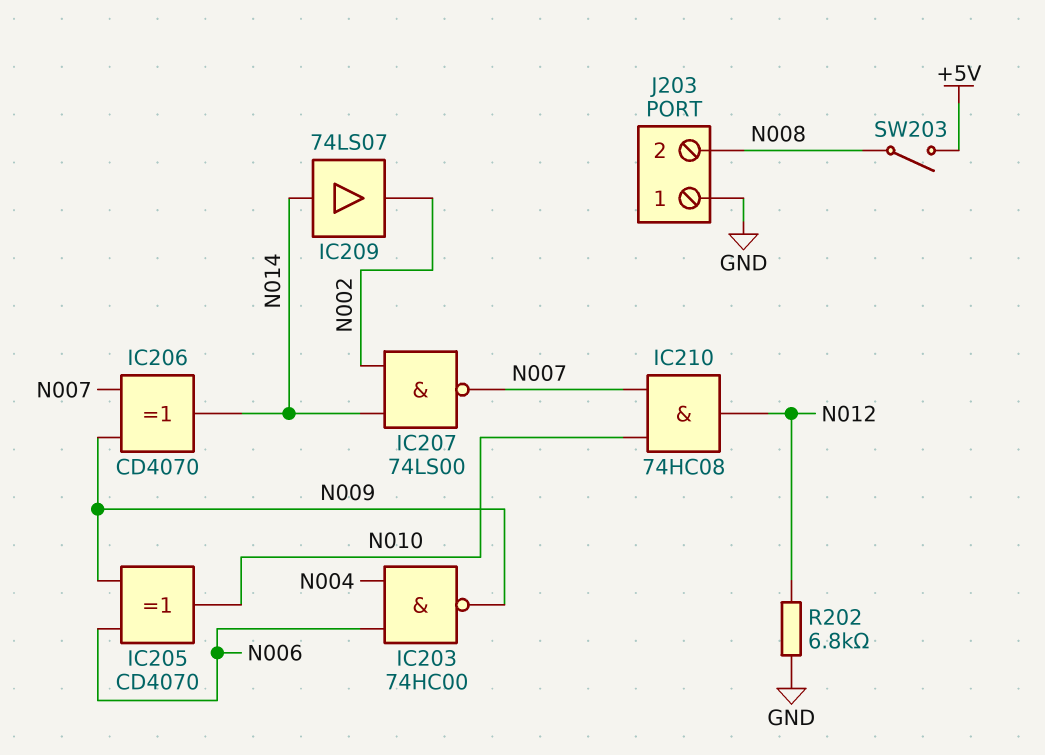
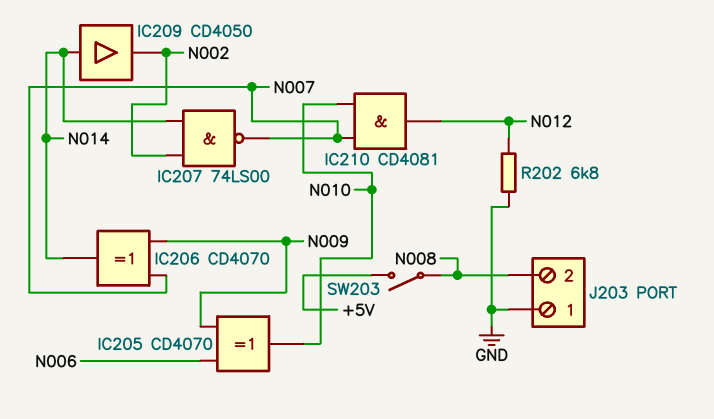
IC203: NAND 74HC00 (in N004, in N006, out N009) -> none
IC209: buffer 74LS07 (in N014, out N002) -> buffer CD4050 (in N014, out N002)
IC210: AND 74HC08 (in N007, in N010, out N012) -> AND CD4081 (in N007, in N010, out N012)

